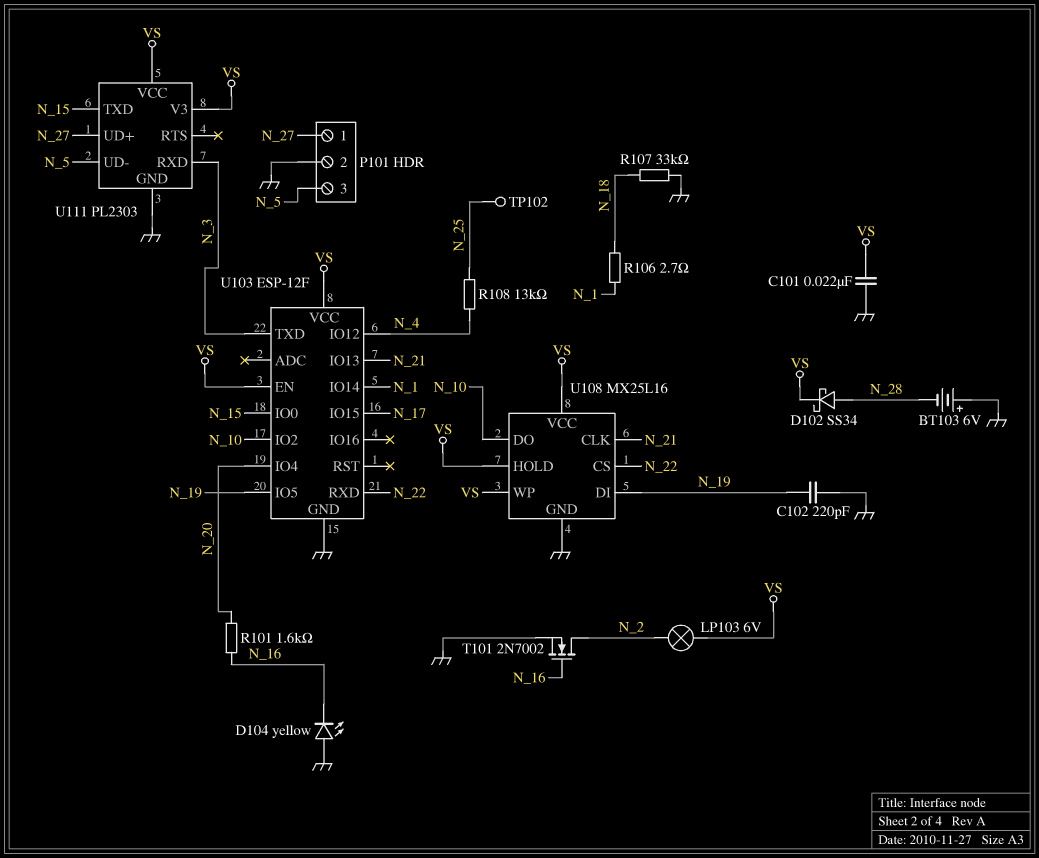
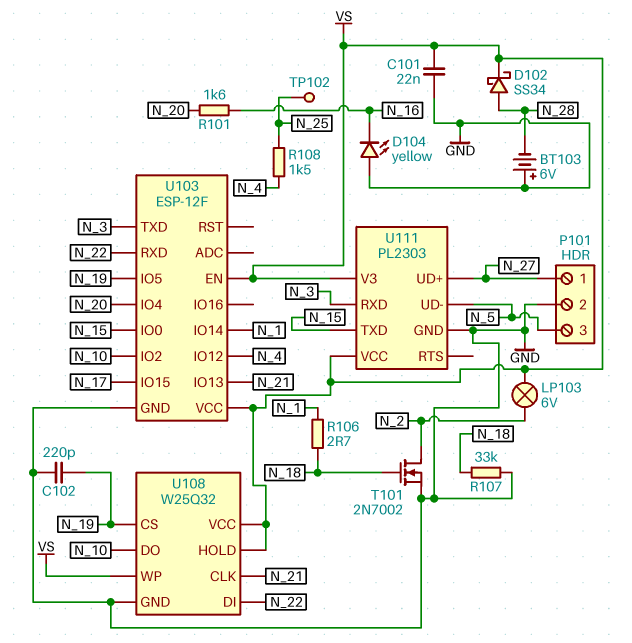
R108: 13k (N_4, N_25) -> 1.5k (N_4, N_25)
T101: NMOS 2N7002 (G N_16, D N_2, S GND) -> NMOS 2N7002 (G N_18, D N_2, S GND)
U108: MX25L16 -> W25Q32
U108 pin CS: N_22 -> N_19
U108 pin DI: N_19 -> N_22

